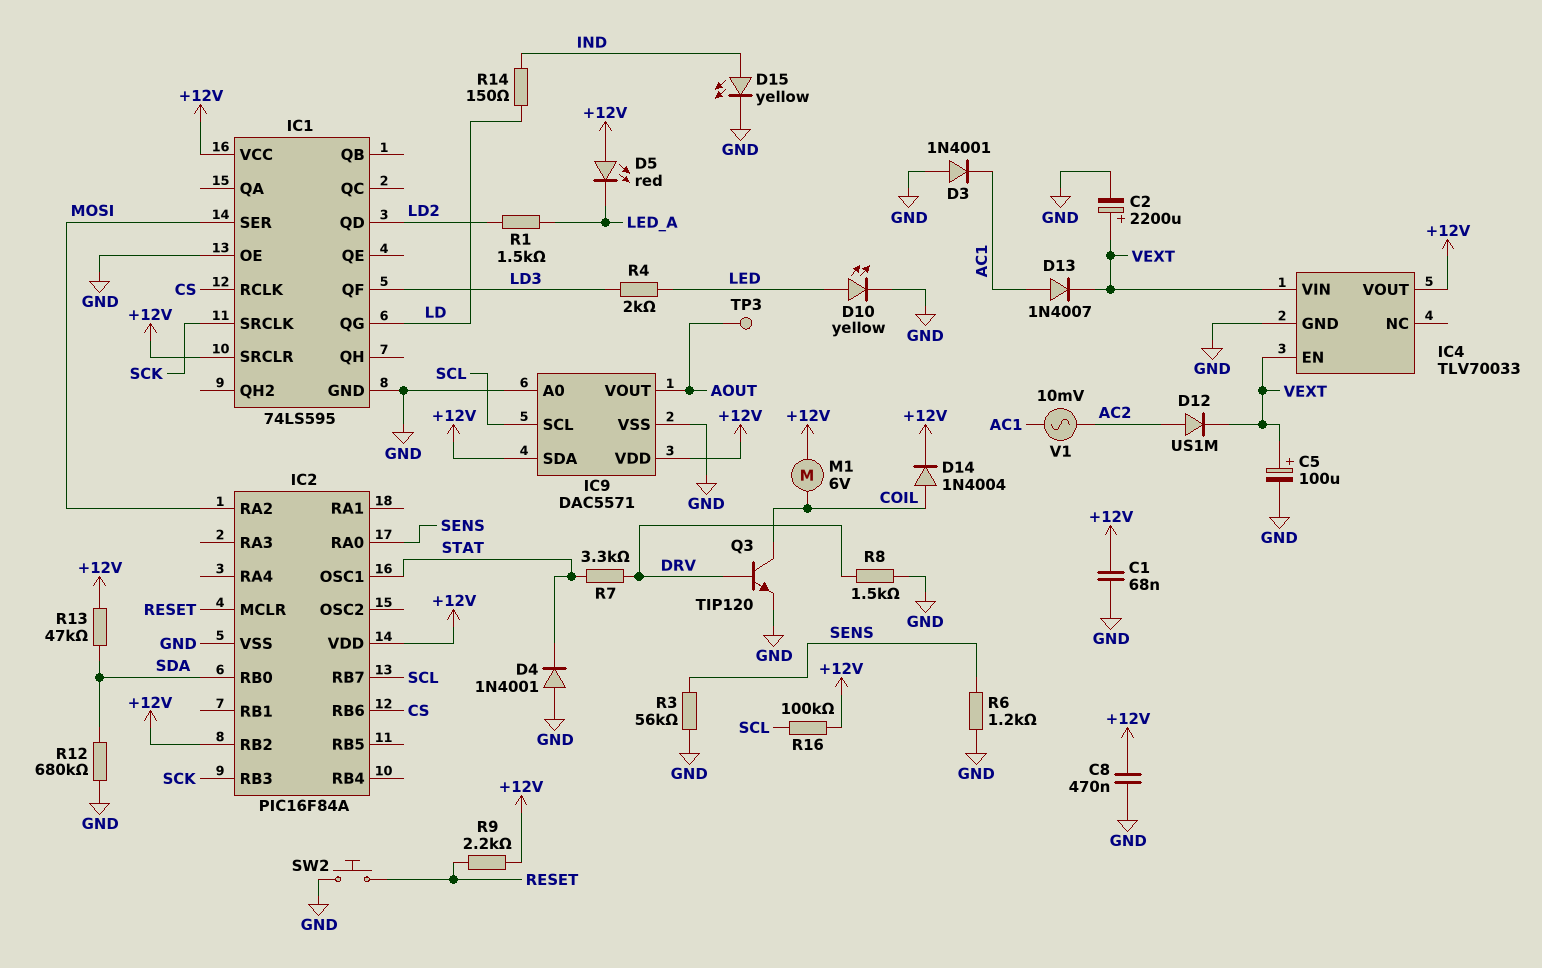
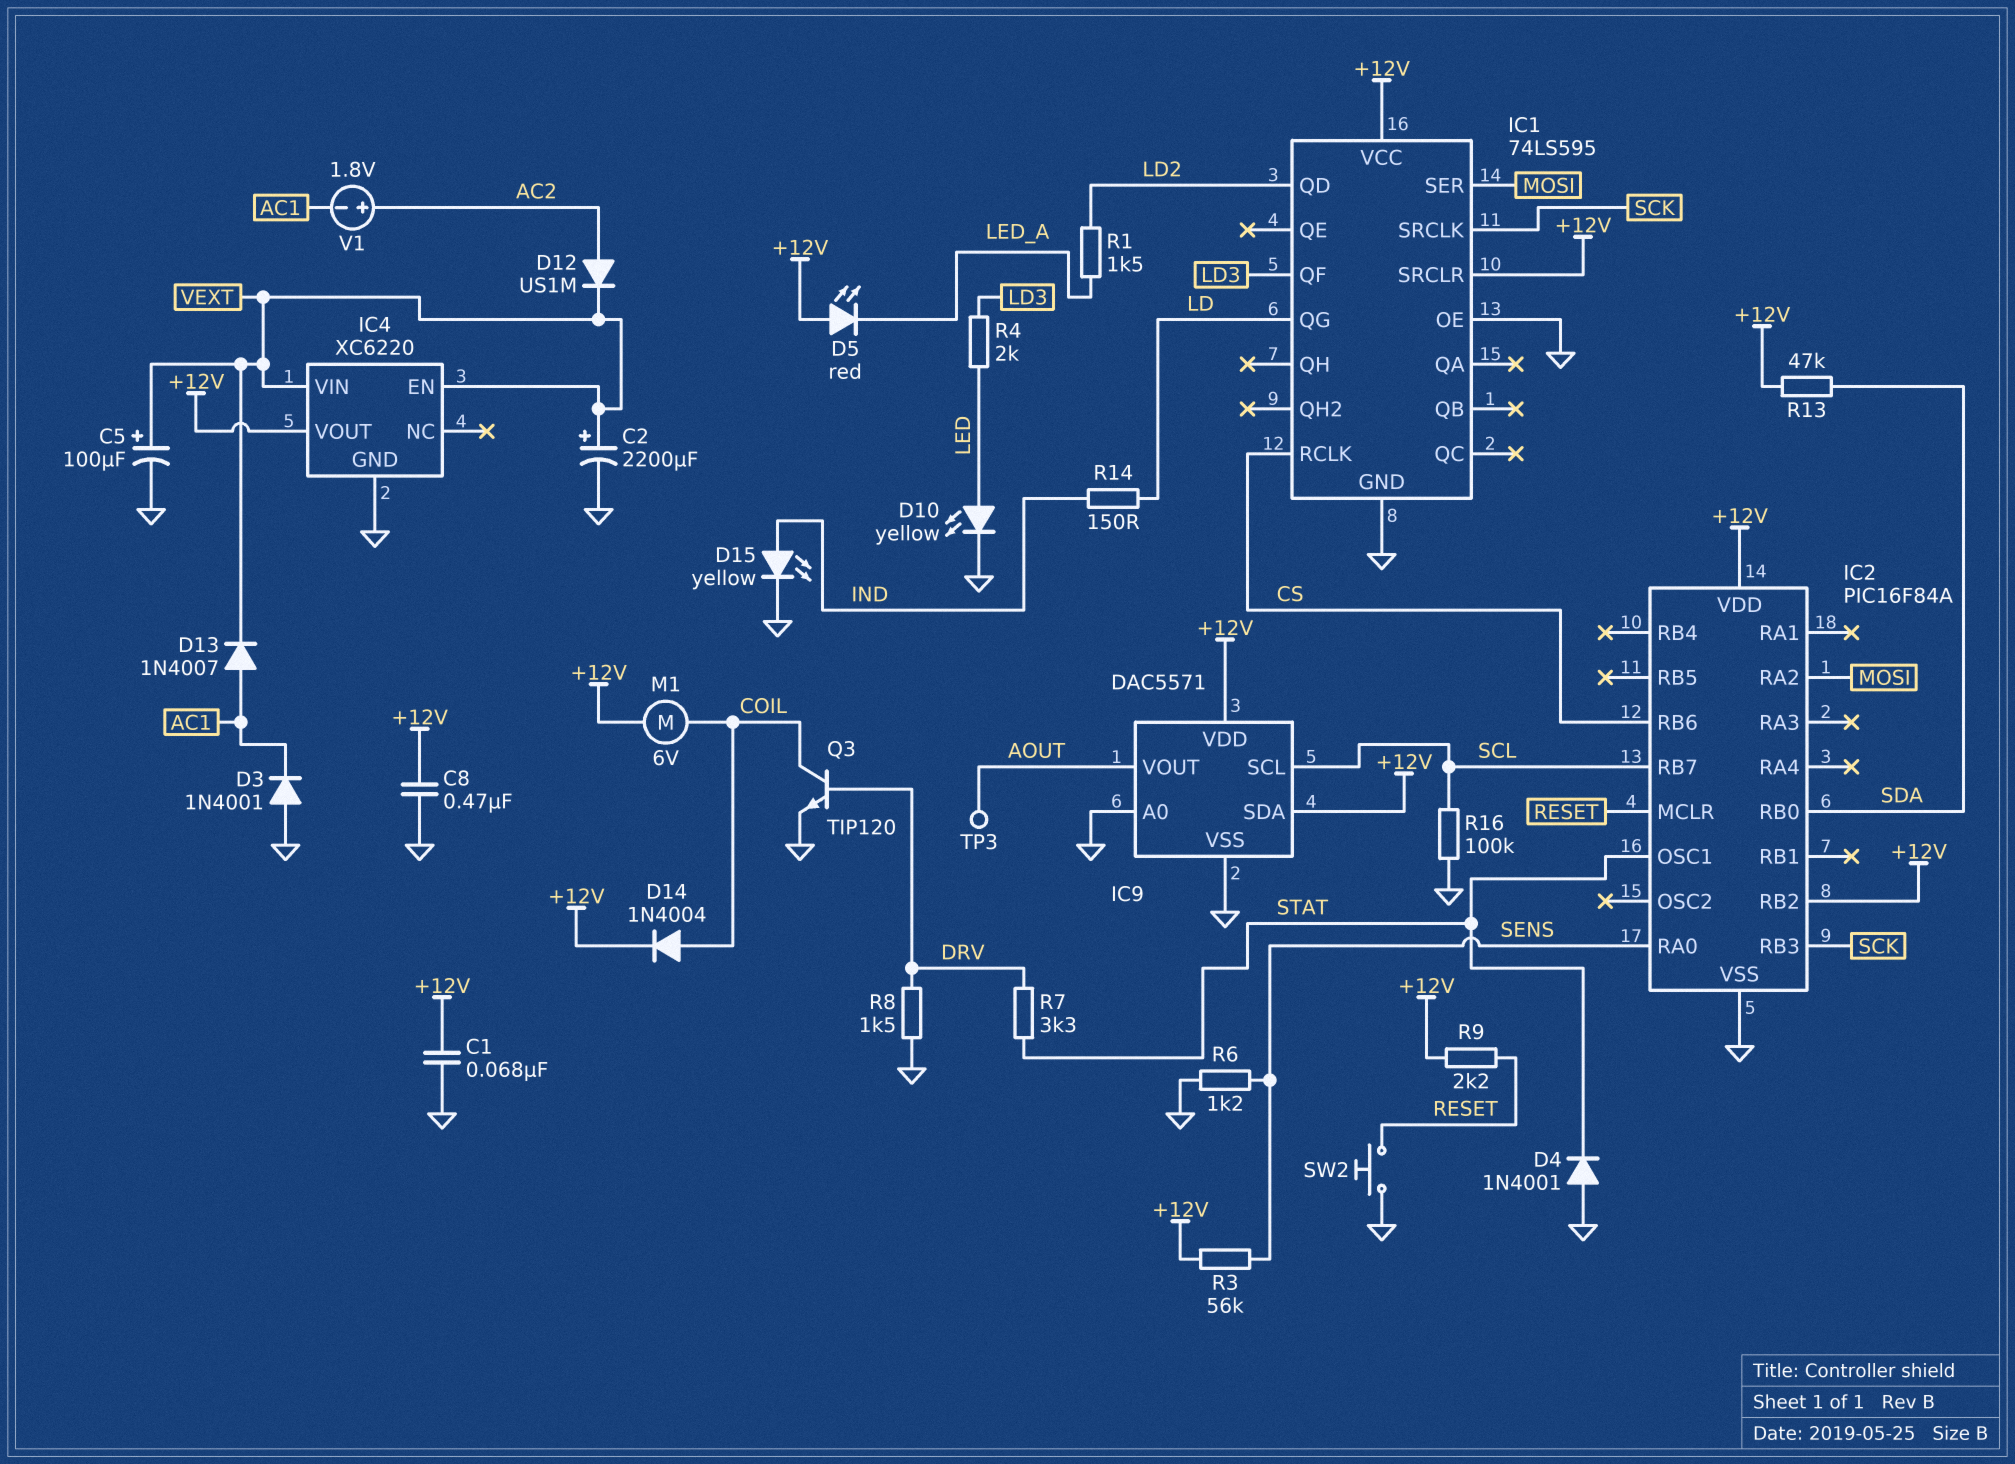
IC4: TLV70033 -> XC6220
R3: 56k (GND, SENS) -> 56k (+12V, SENS)
R12: 680k (GND, SDA) -> none
R16: 100k (+12V, SCL) -> 100k (GND, SCL)
V1: AC 10mV (AC1, AC2) -> 1.8V (plus AC2, minus AC1)

